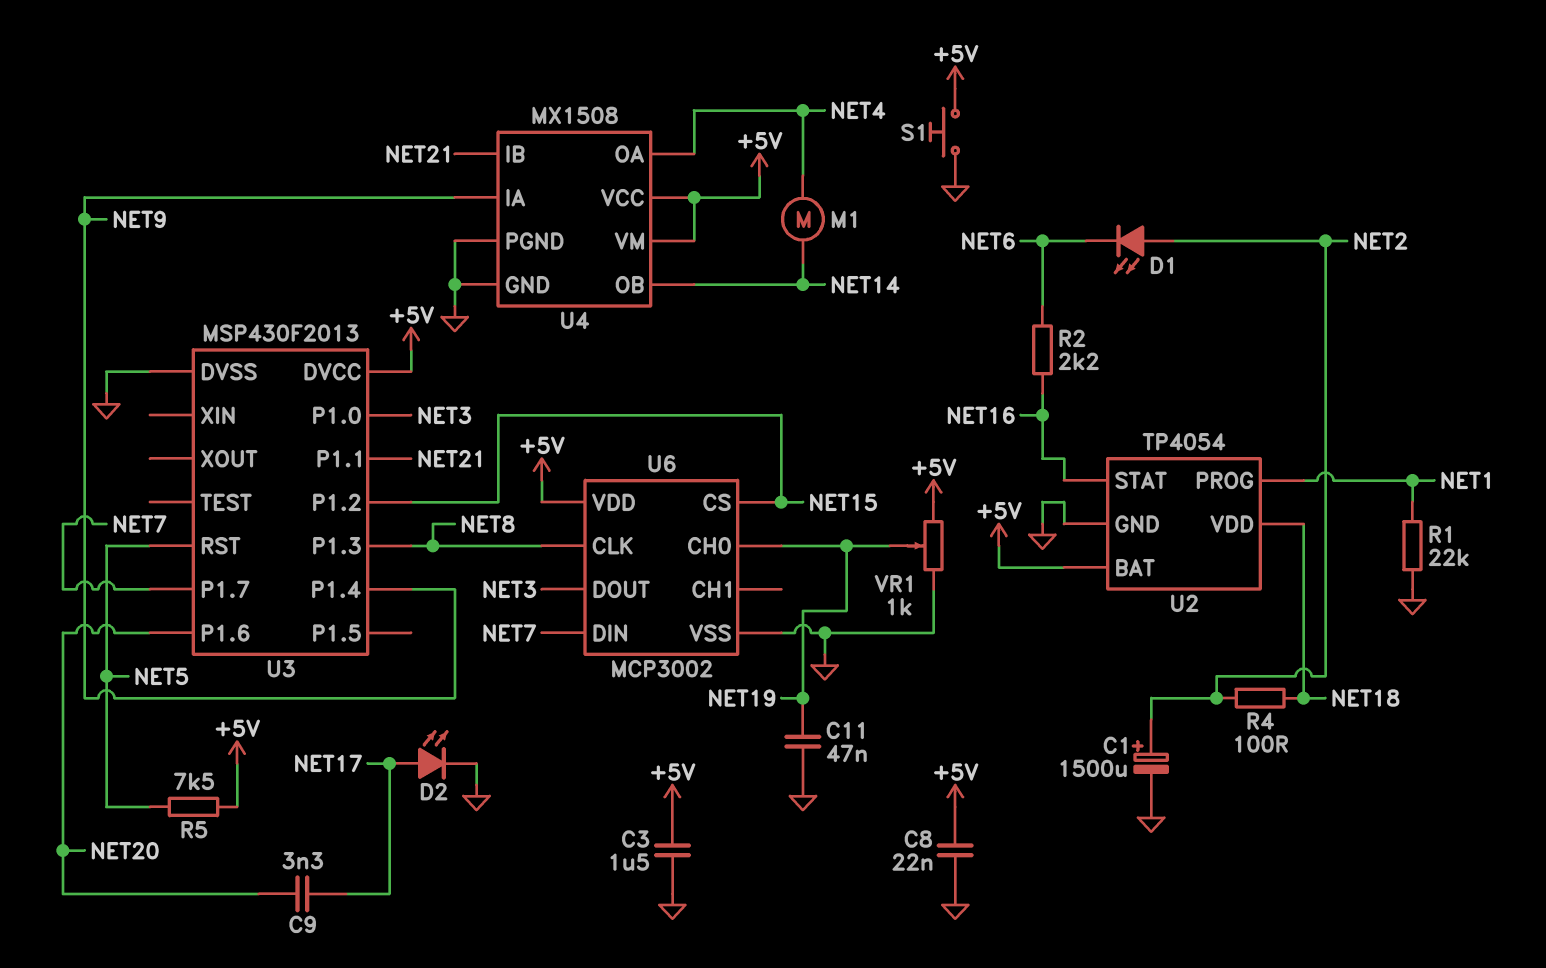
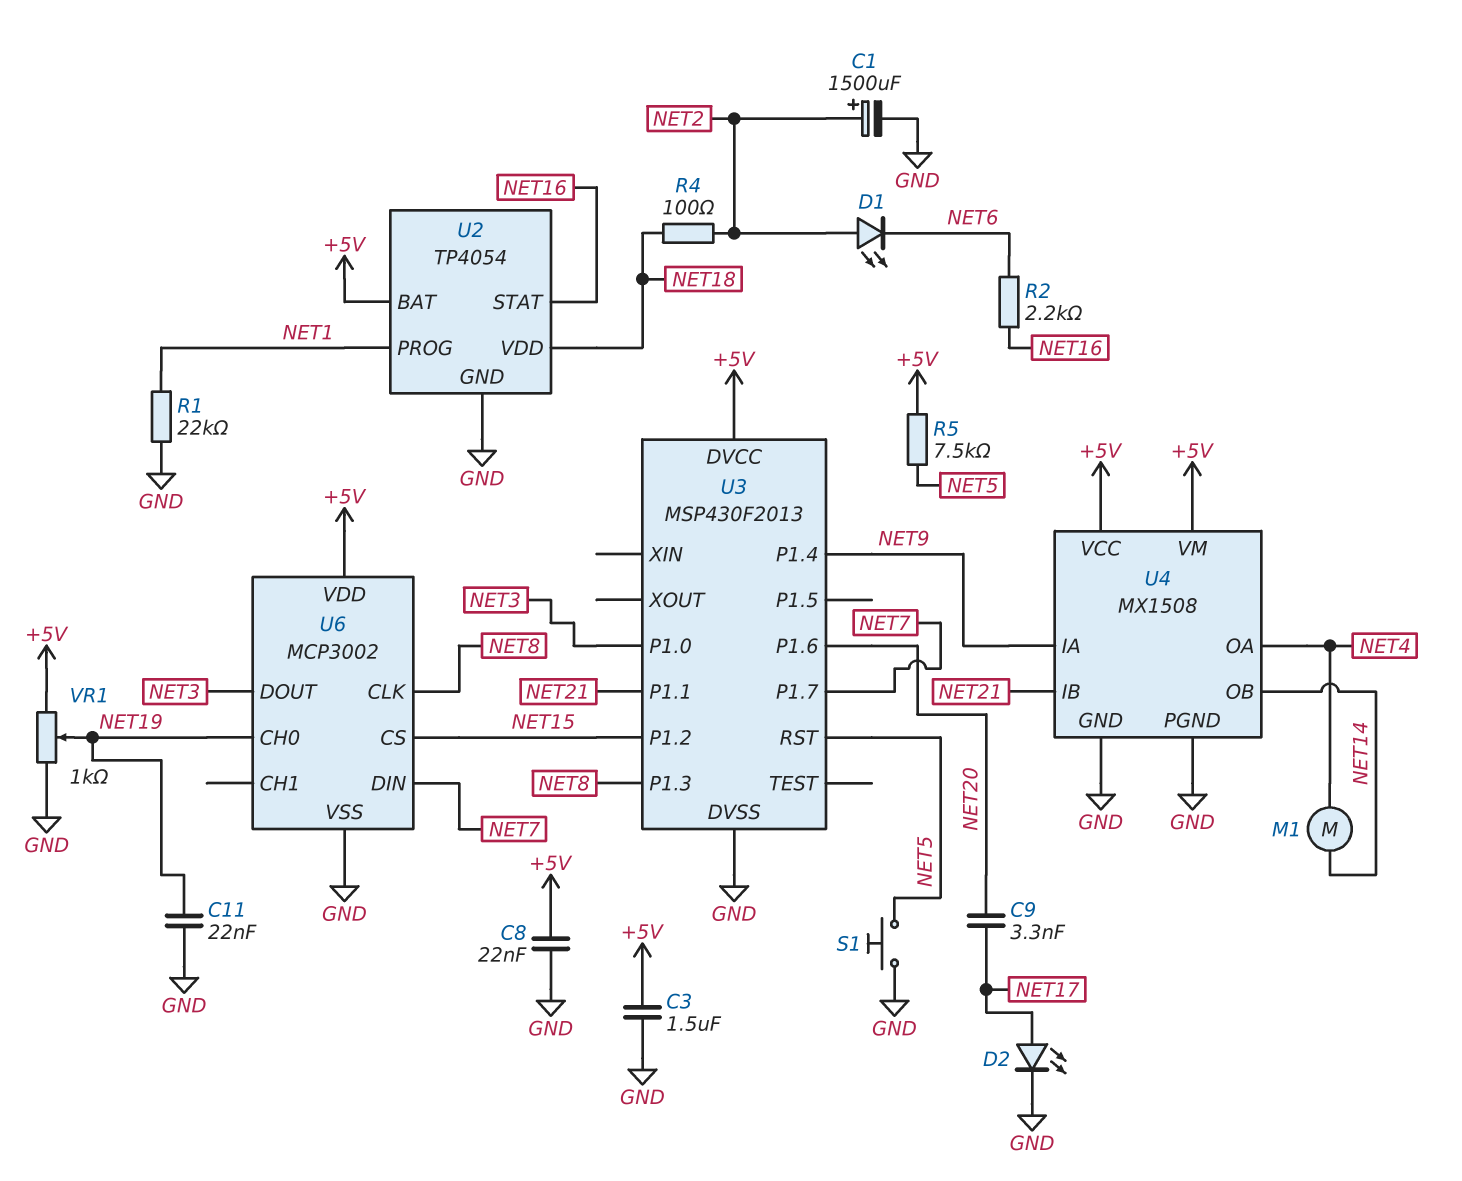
C11: 47nF (GND, NET19) -> 22nF (GND, NET19)
S1: button (+5V, GND) -> button (GND, NET5)

